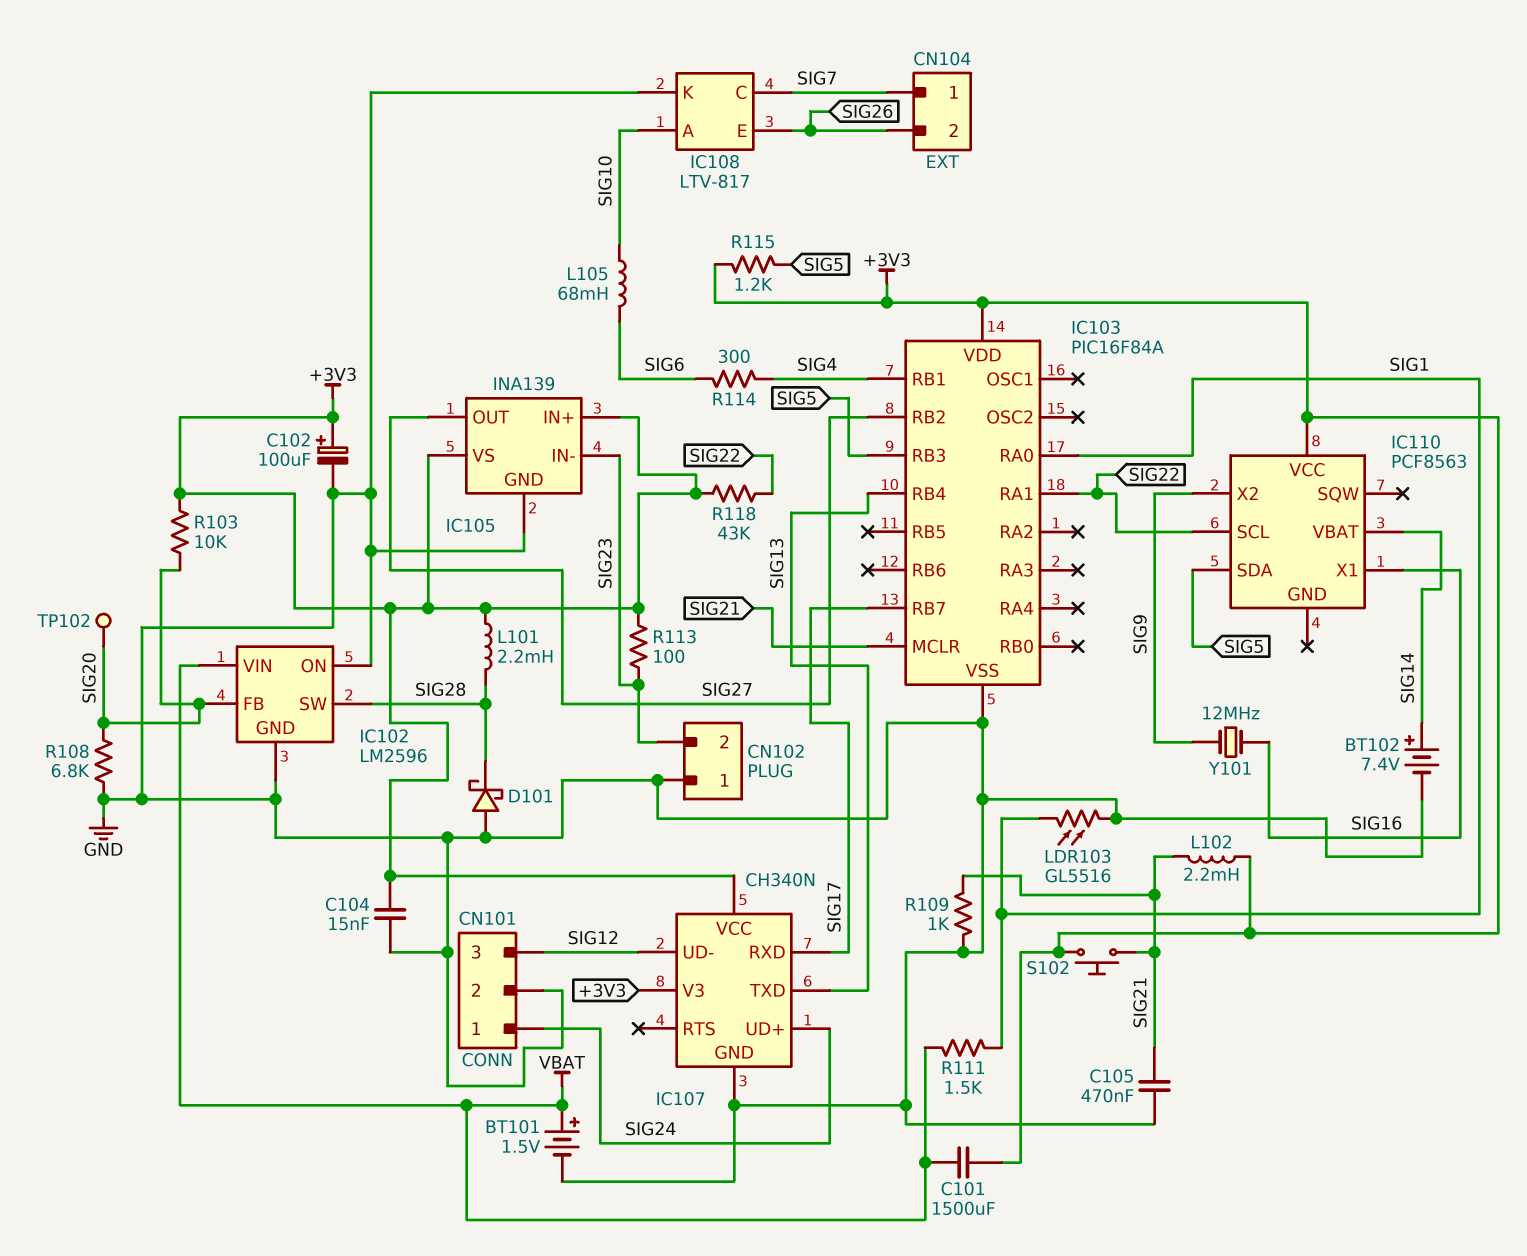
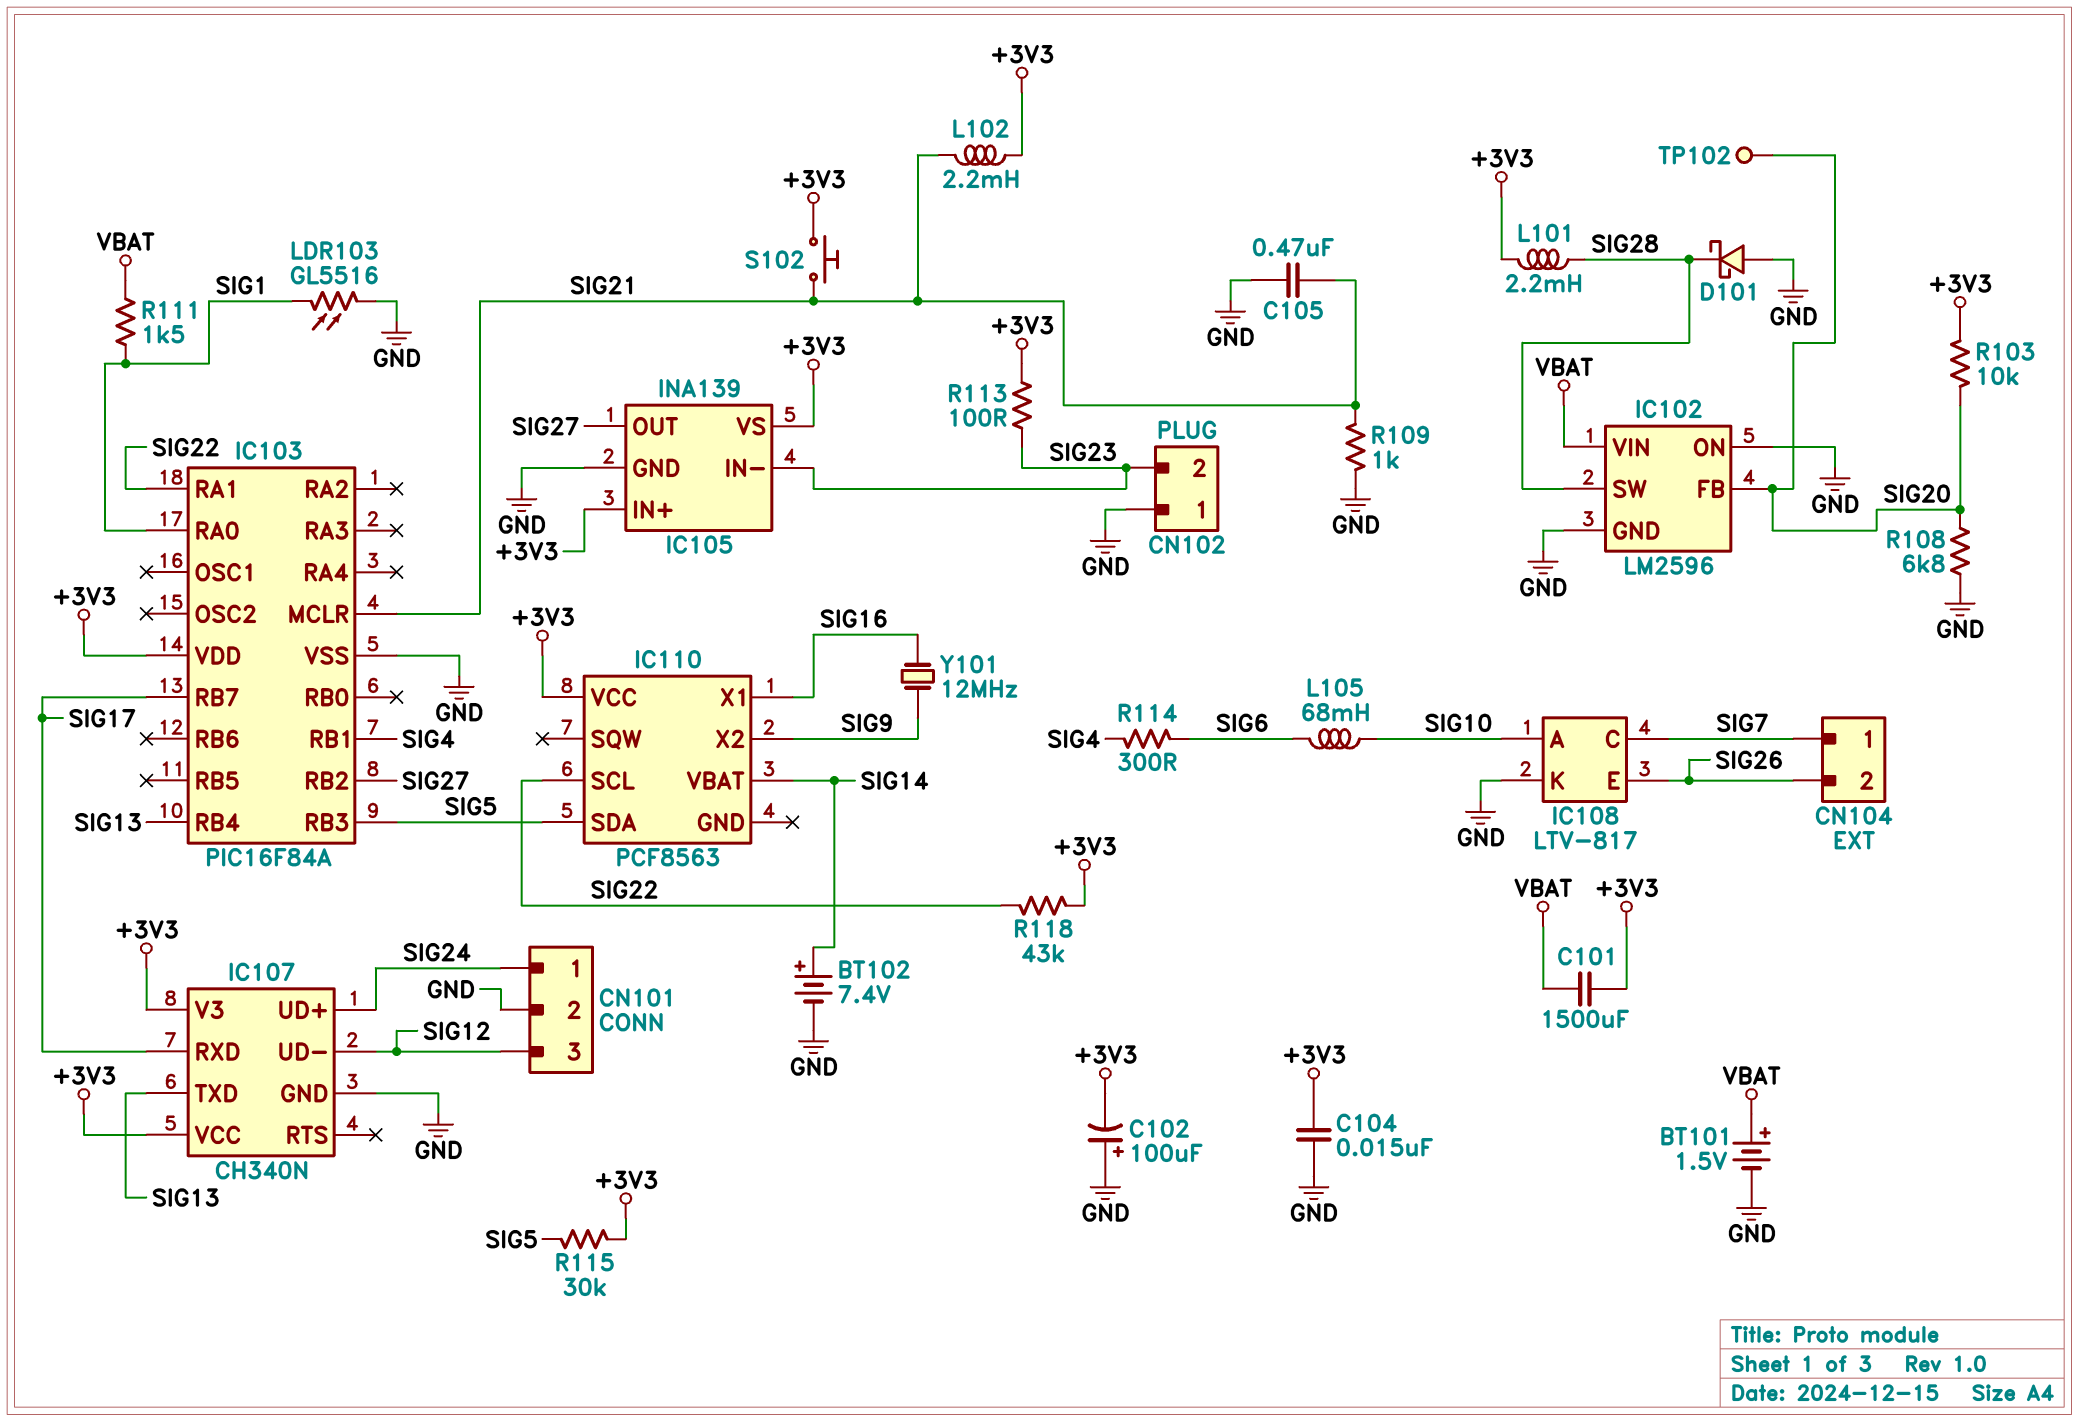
C102: 100uF (plus +3V3, minus GND) -> 100uF (plus GND, minus +3V3)
R115: 1.2k (+3V3, SIG5) -> 30k (+3V3, SIG5)

